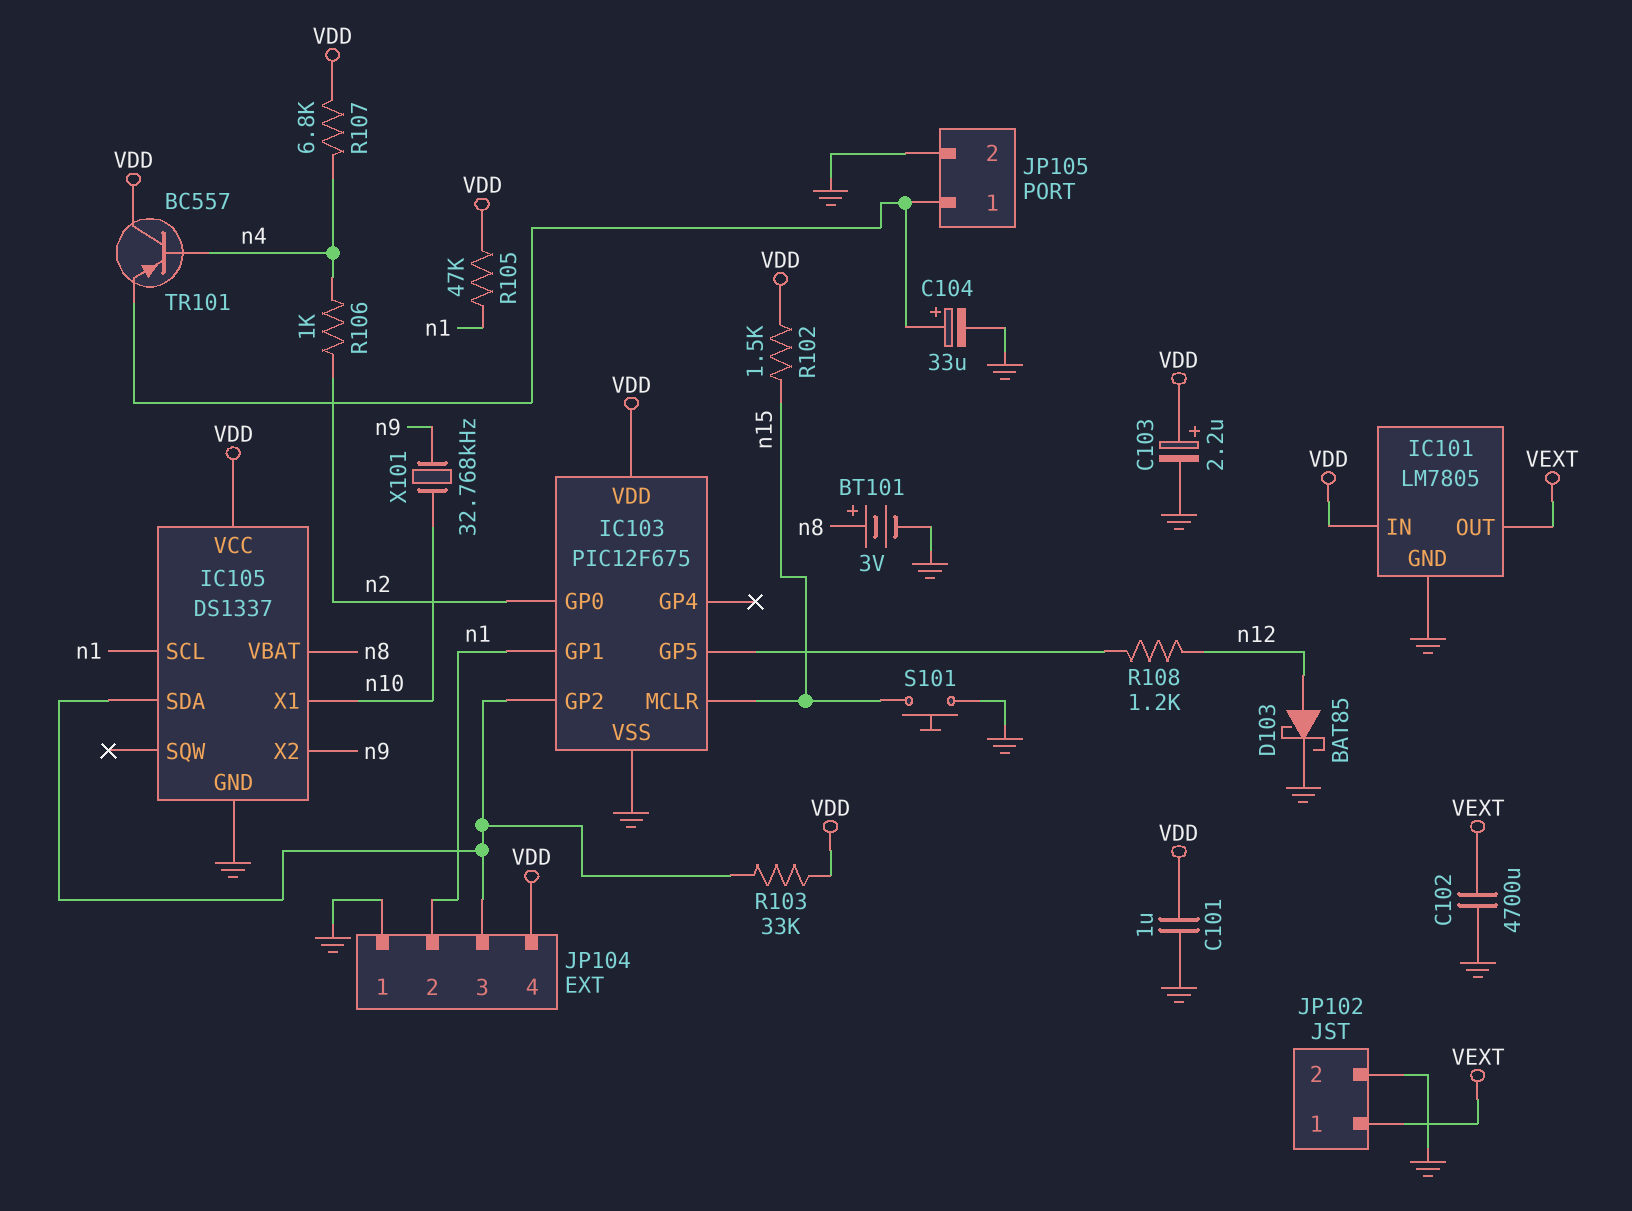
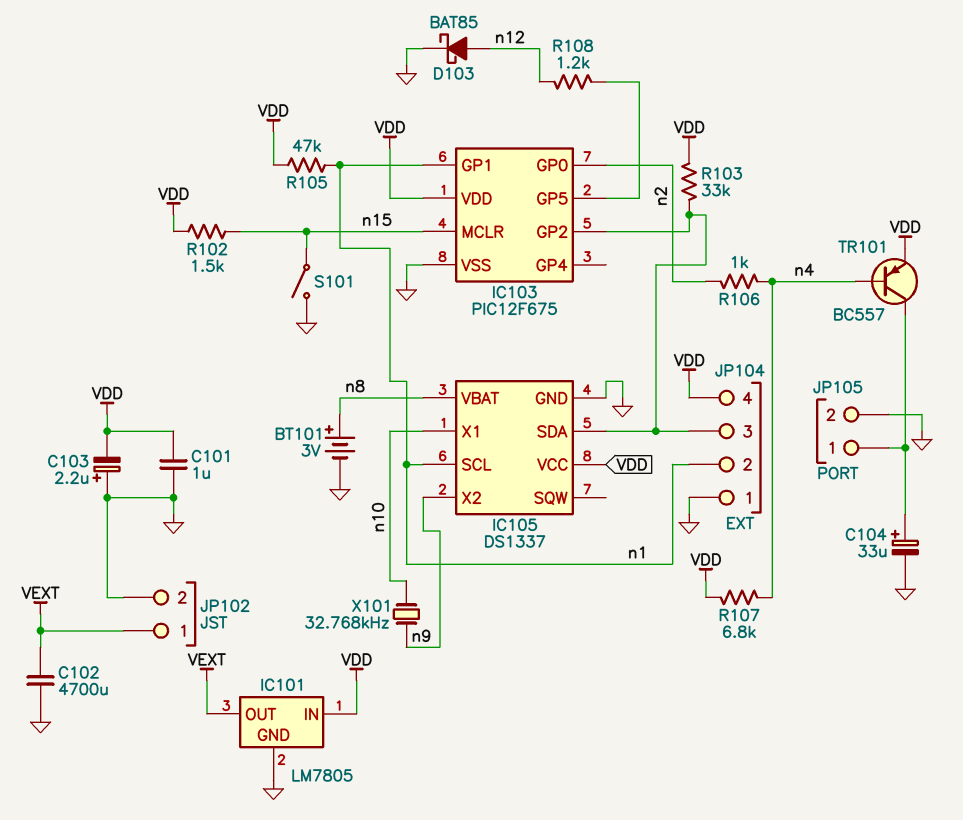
C103: 2.2uF (plus VDD, minus GND) -> 2.2uF (plus GND, minus VDD)
S101: button (GND, n15) -> switch (GND, n15)
TR101: PNP BC557 (B n4, C VDD, E JP105/1) -> PNP BC557 (B n4, C JP105/1, E VDD)

